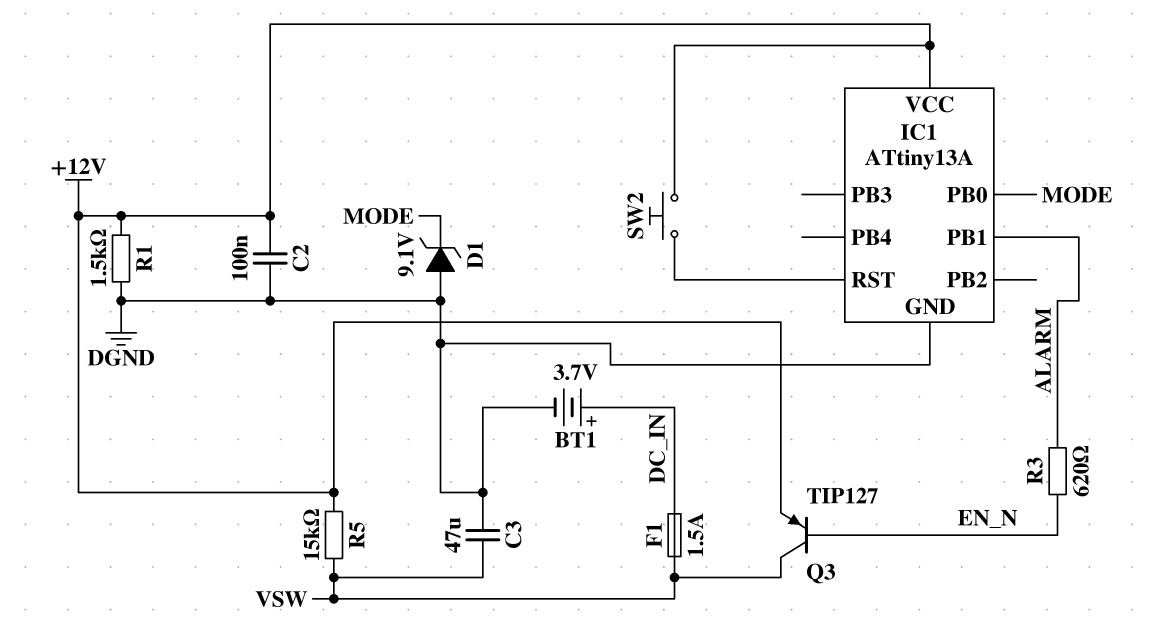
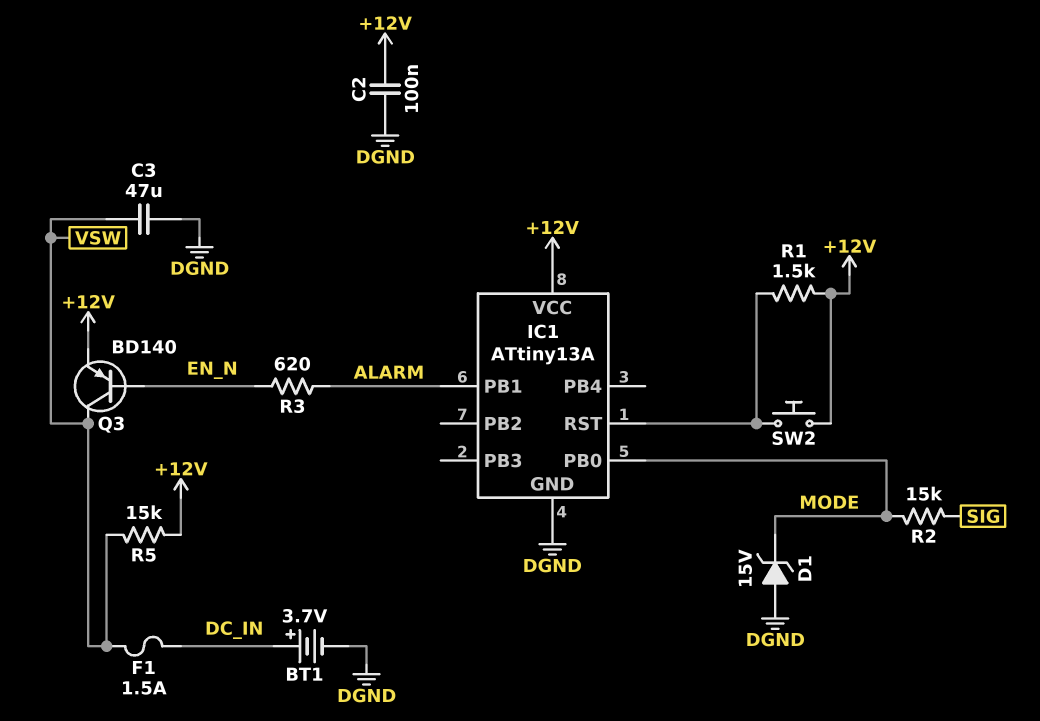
D1: zener 9.1V (A DGND, K MODE) -> zener 15V (A DGND, K MODE)
Q3: PNP TIP127 (B EN_N, C VSW, E +12V) -> PNP BD140 (B EN_N, C VSW, E +12V)
R1: 1.5k (+12V, DGND) -> 1.5k (+12V, IC1/RST)
R2: none -> 15k (MODE, SIG)

